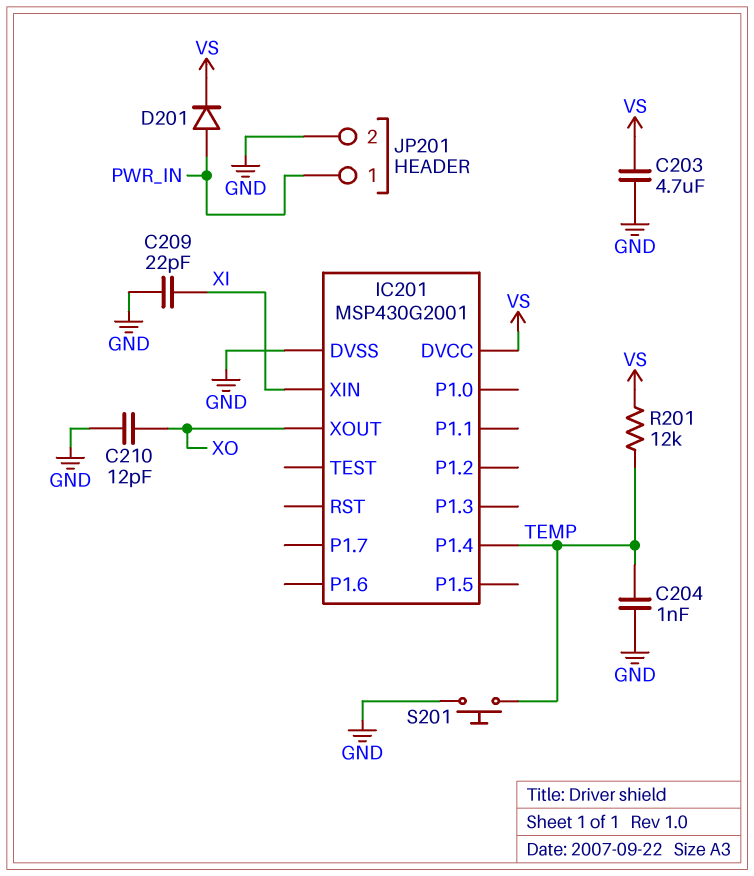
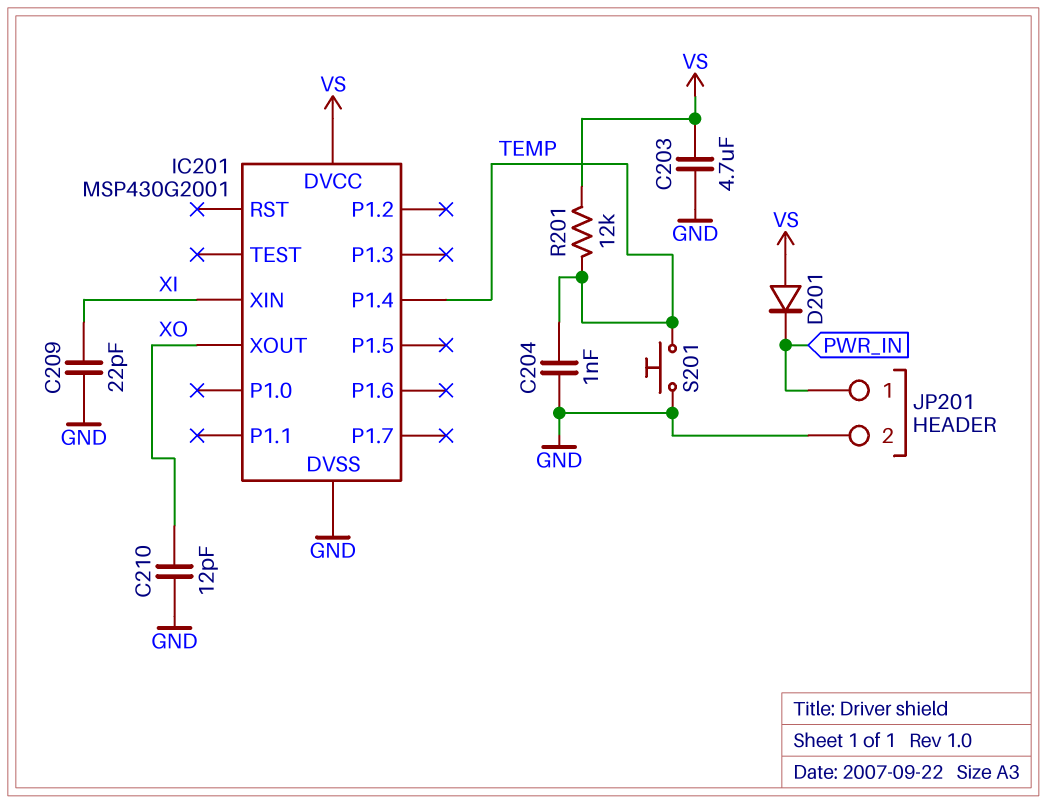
D201: diode (A PWR_IN, K VS) -> diode (A VS, K PWR_IN)

